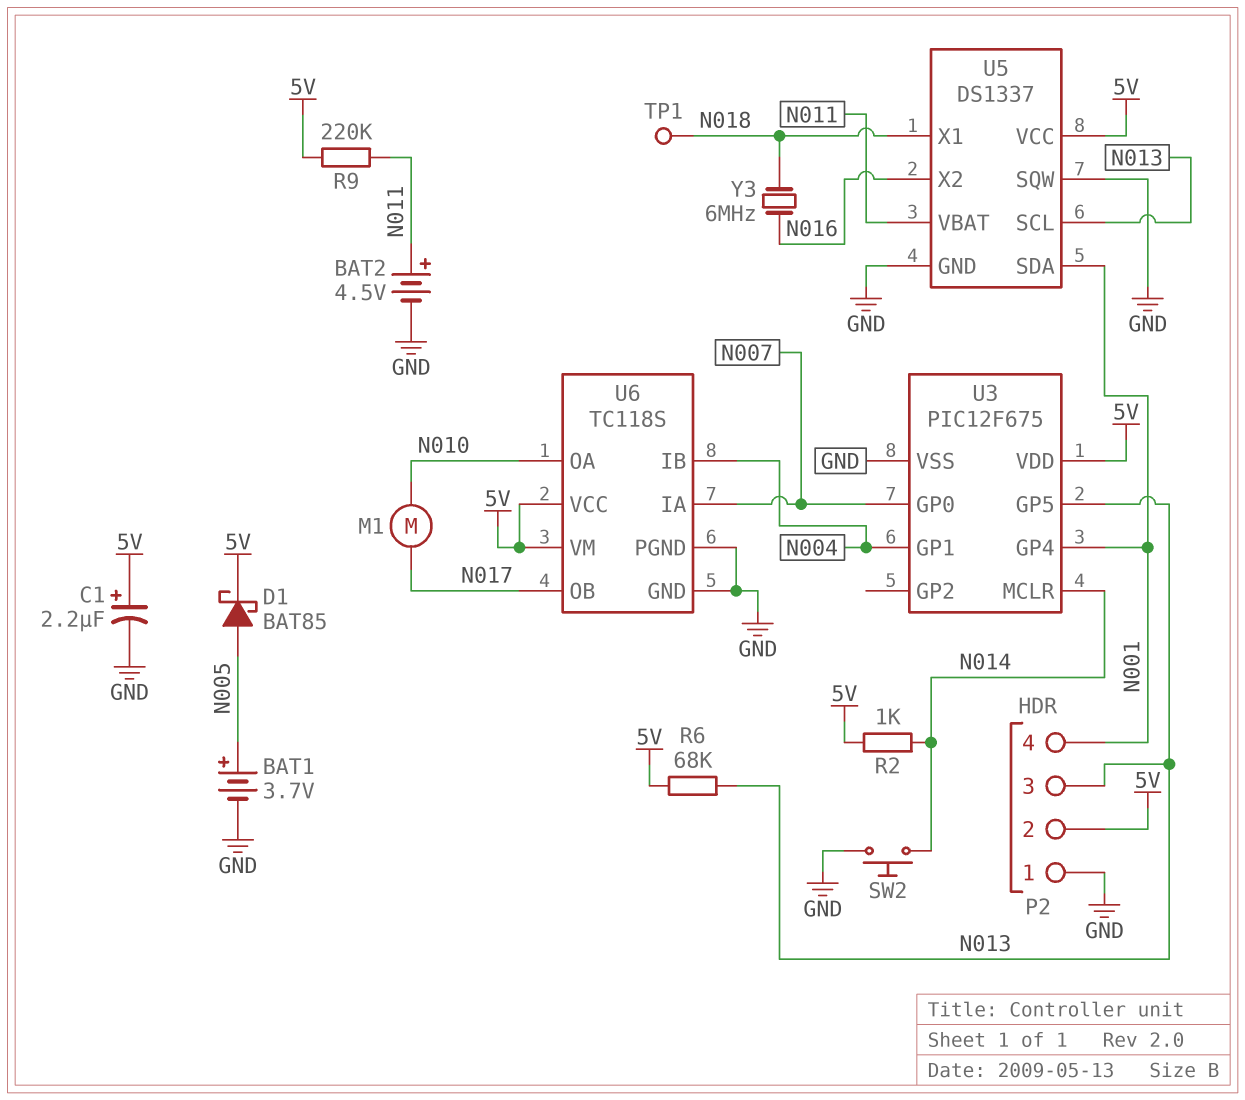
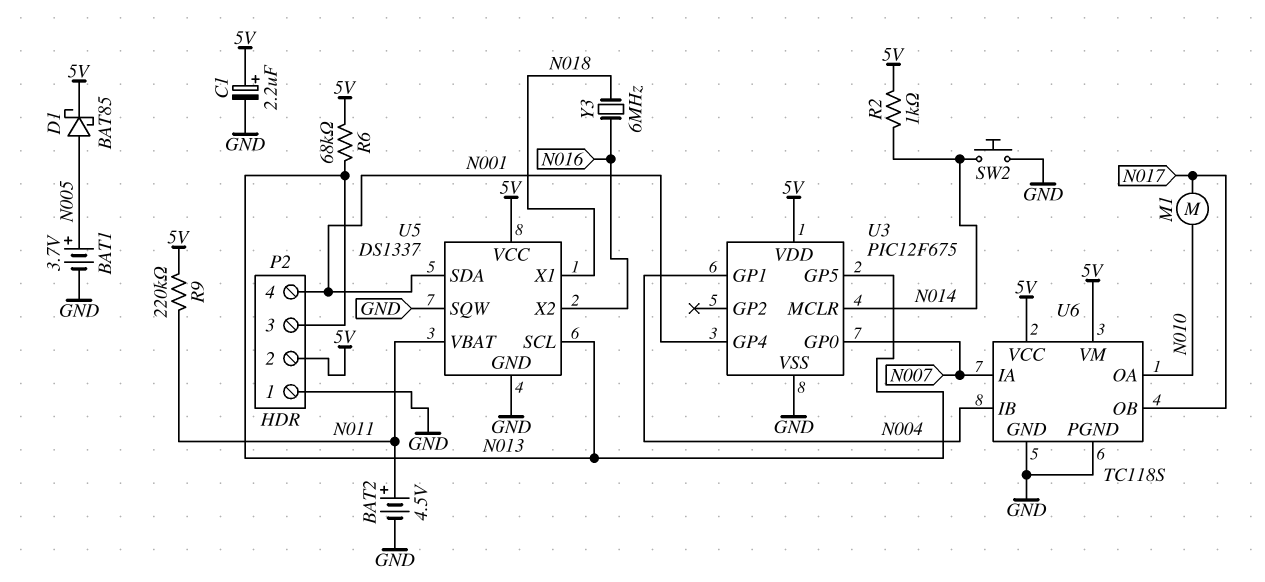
TP1: test point (N018) -> none

